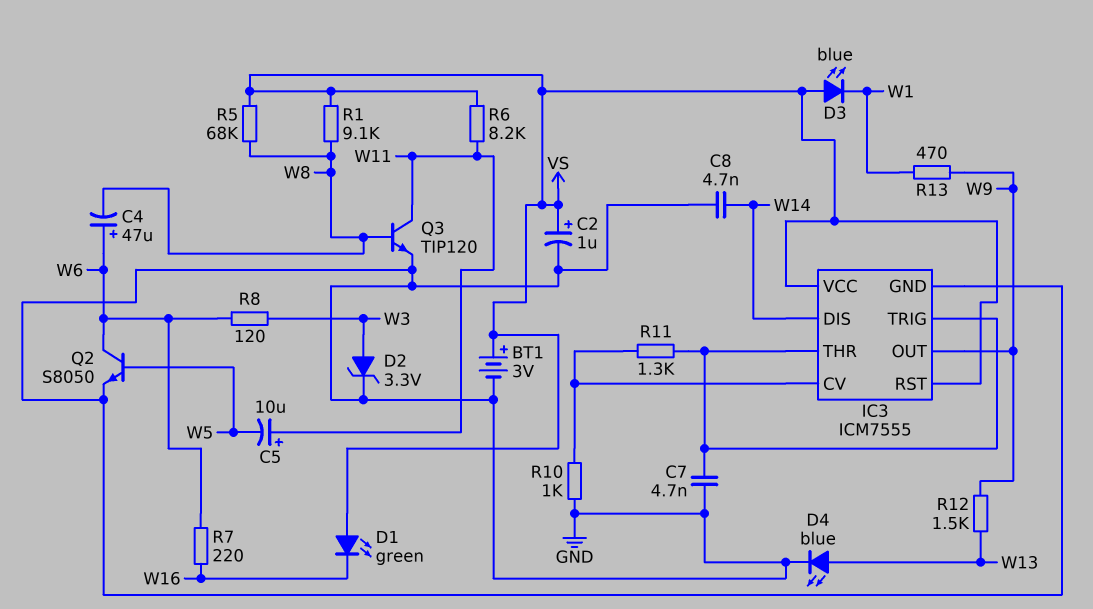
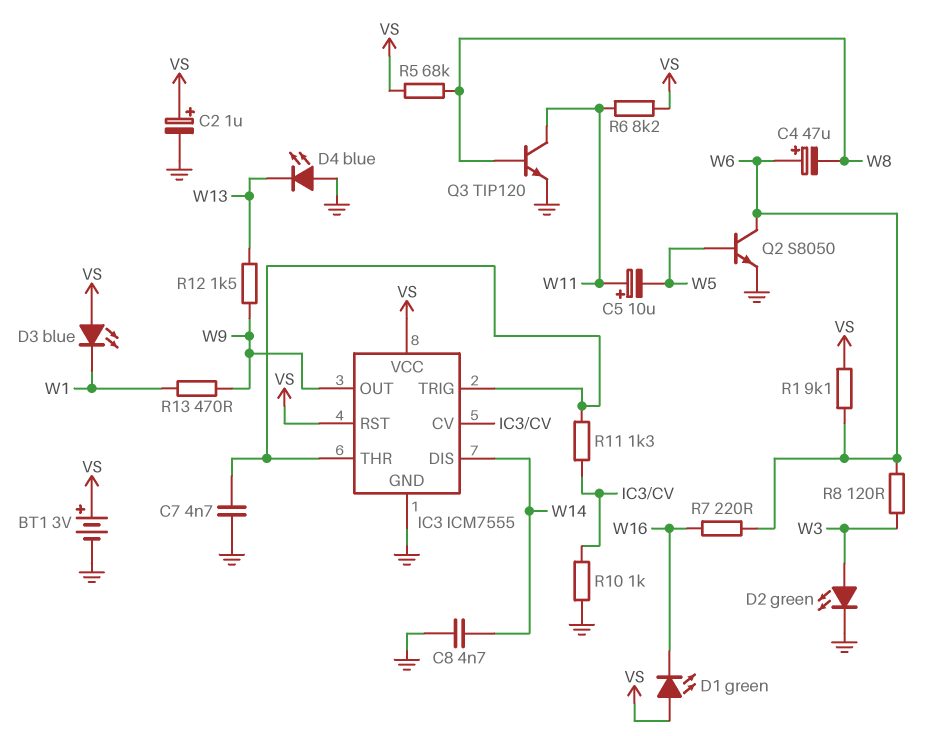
D2: zener 3.3V (A W3, K GND) -> LED green (A W3, K GND)
D4: LED blue (A W13, K GND) -> LED blue (A GND, K W13)
R1: 9.1k (VS, W8) -> 9.1k (VS, W6)

